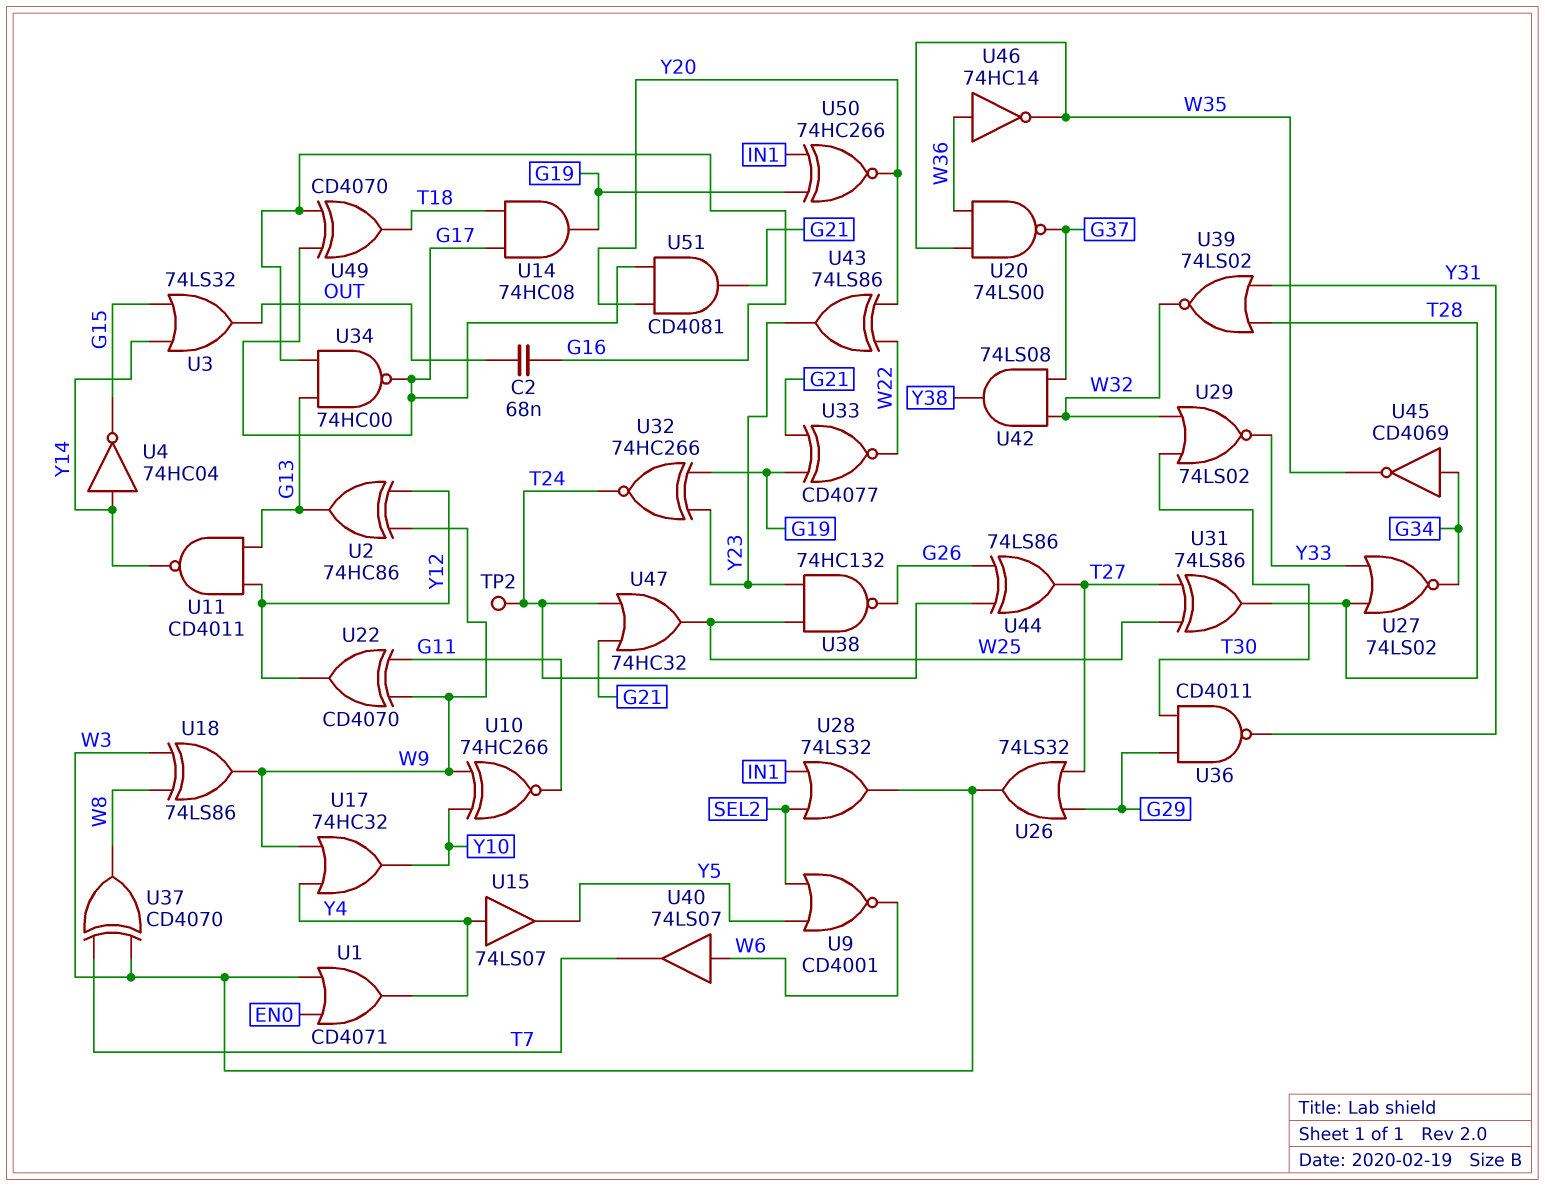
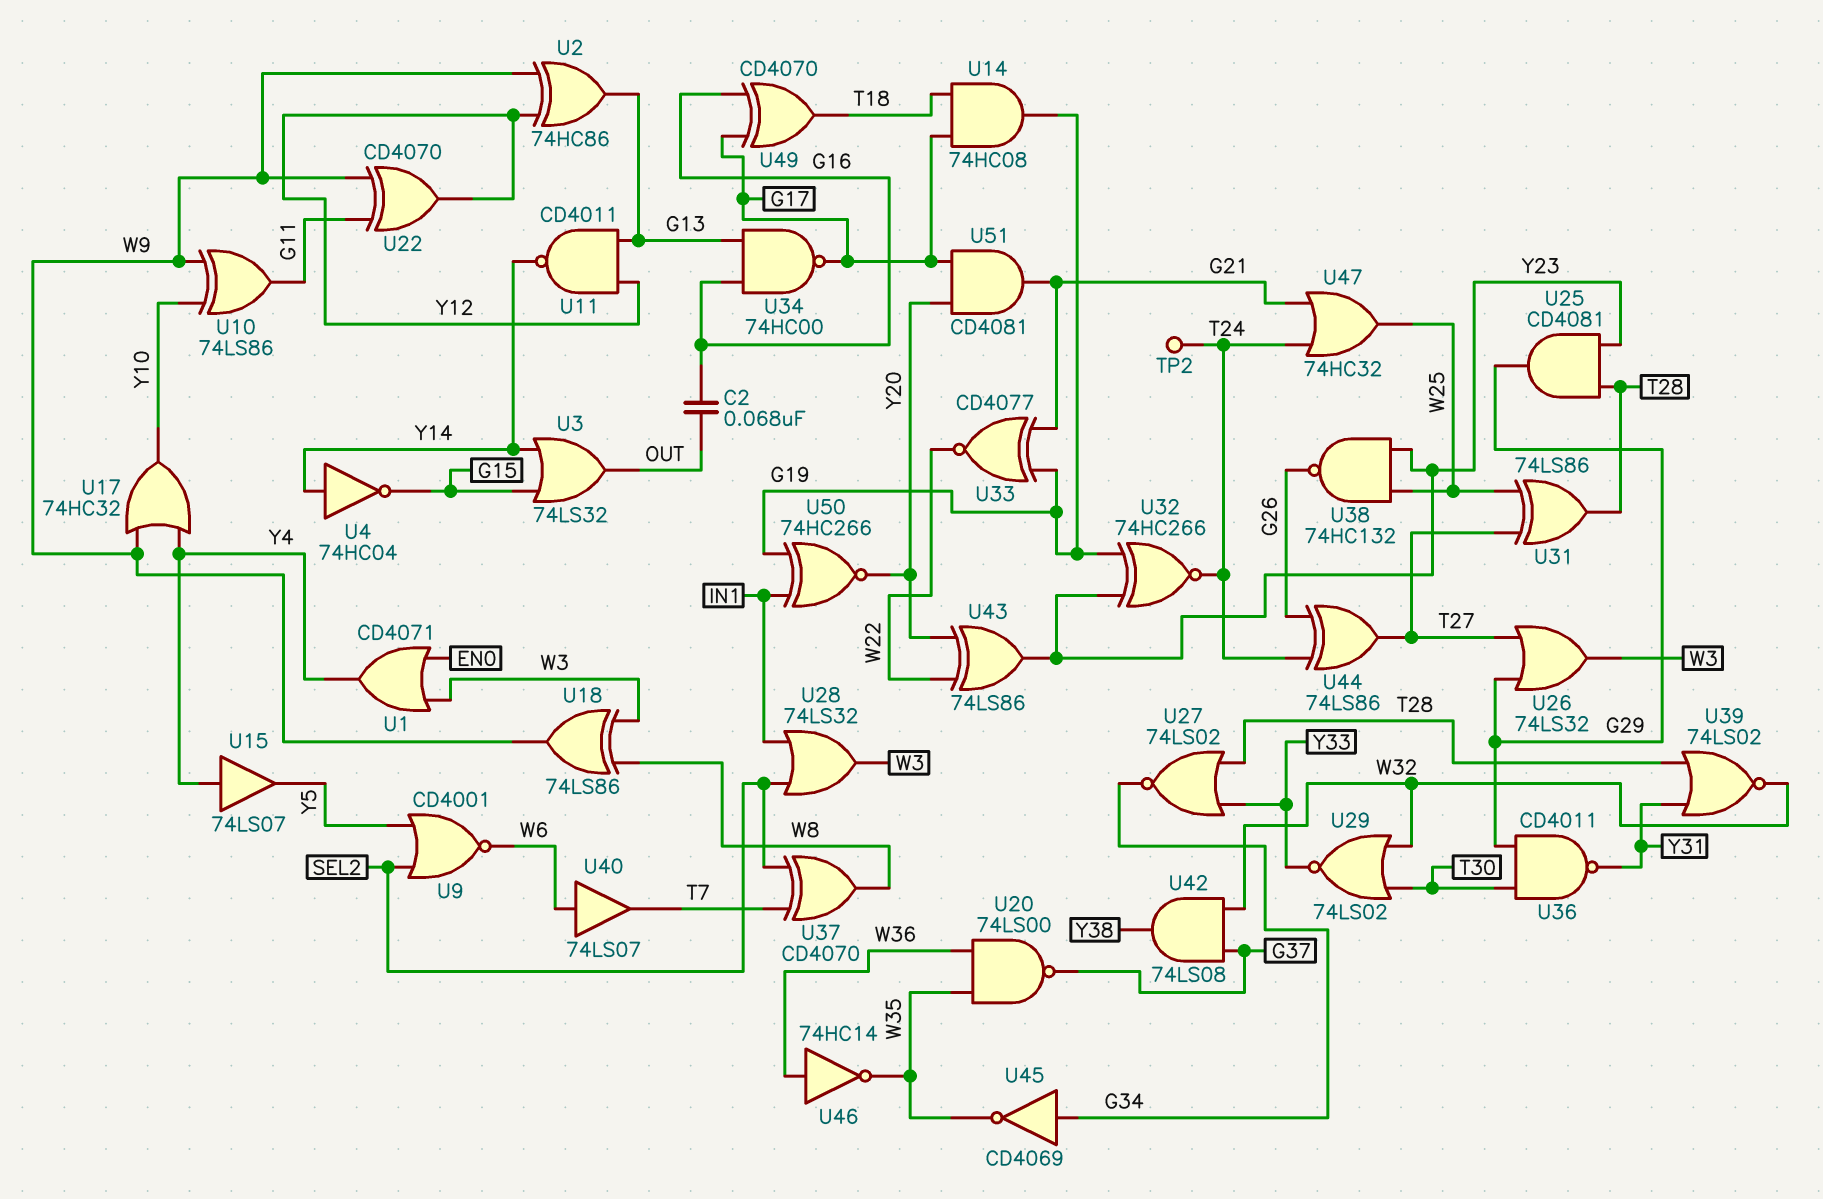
U10: XNOR 74HC266 (in W9, in Y10, out G11) -> XOR 74LS86 (in W9, in Y10, out G11)
U25: none -> AND CD4081 (in T28, in Y23, out G29)
U37: XOR CD4070 (in T7, in W3, out W8) -> XOR CD4070 (in SEL2, in T7, out W8)

